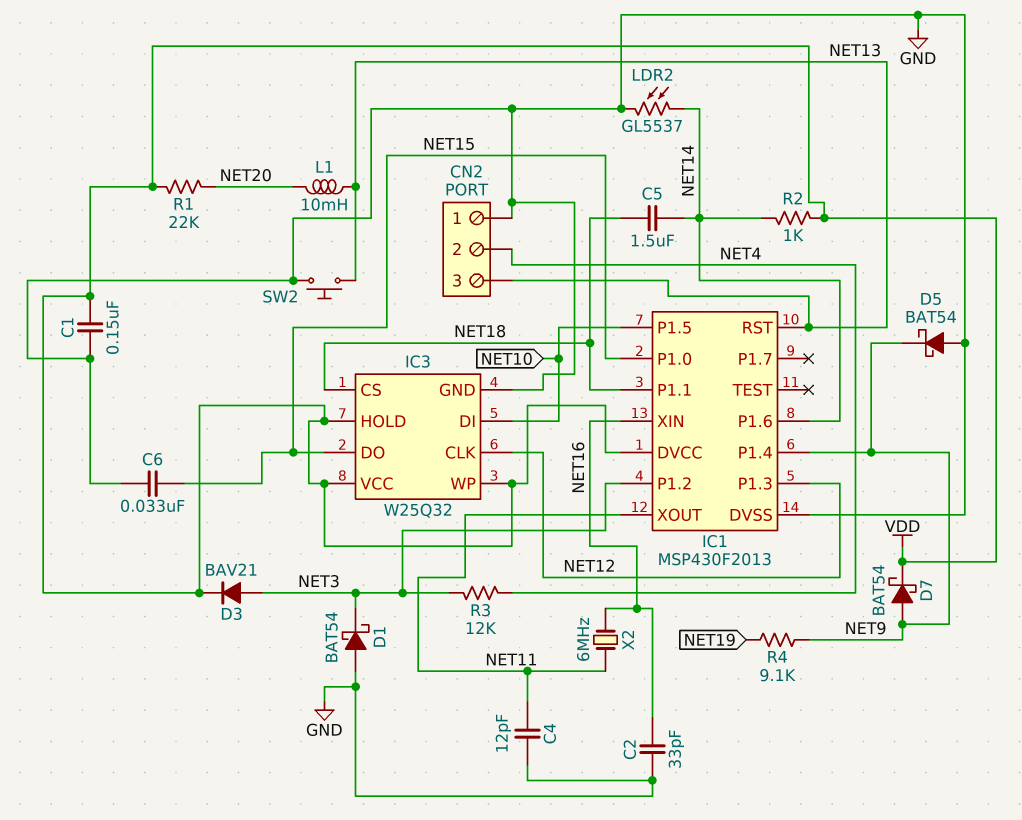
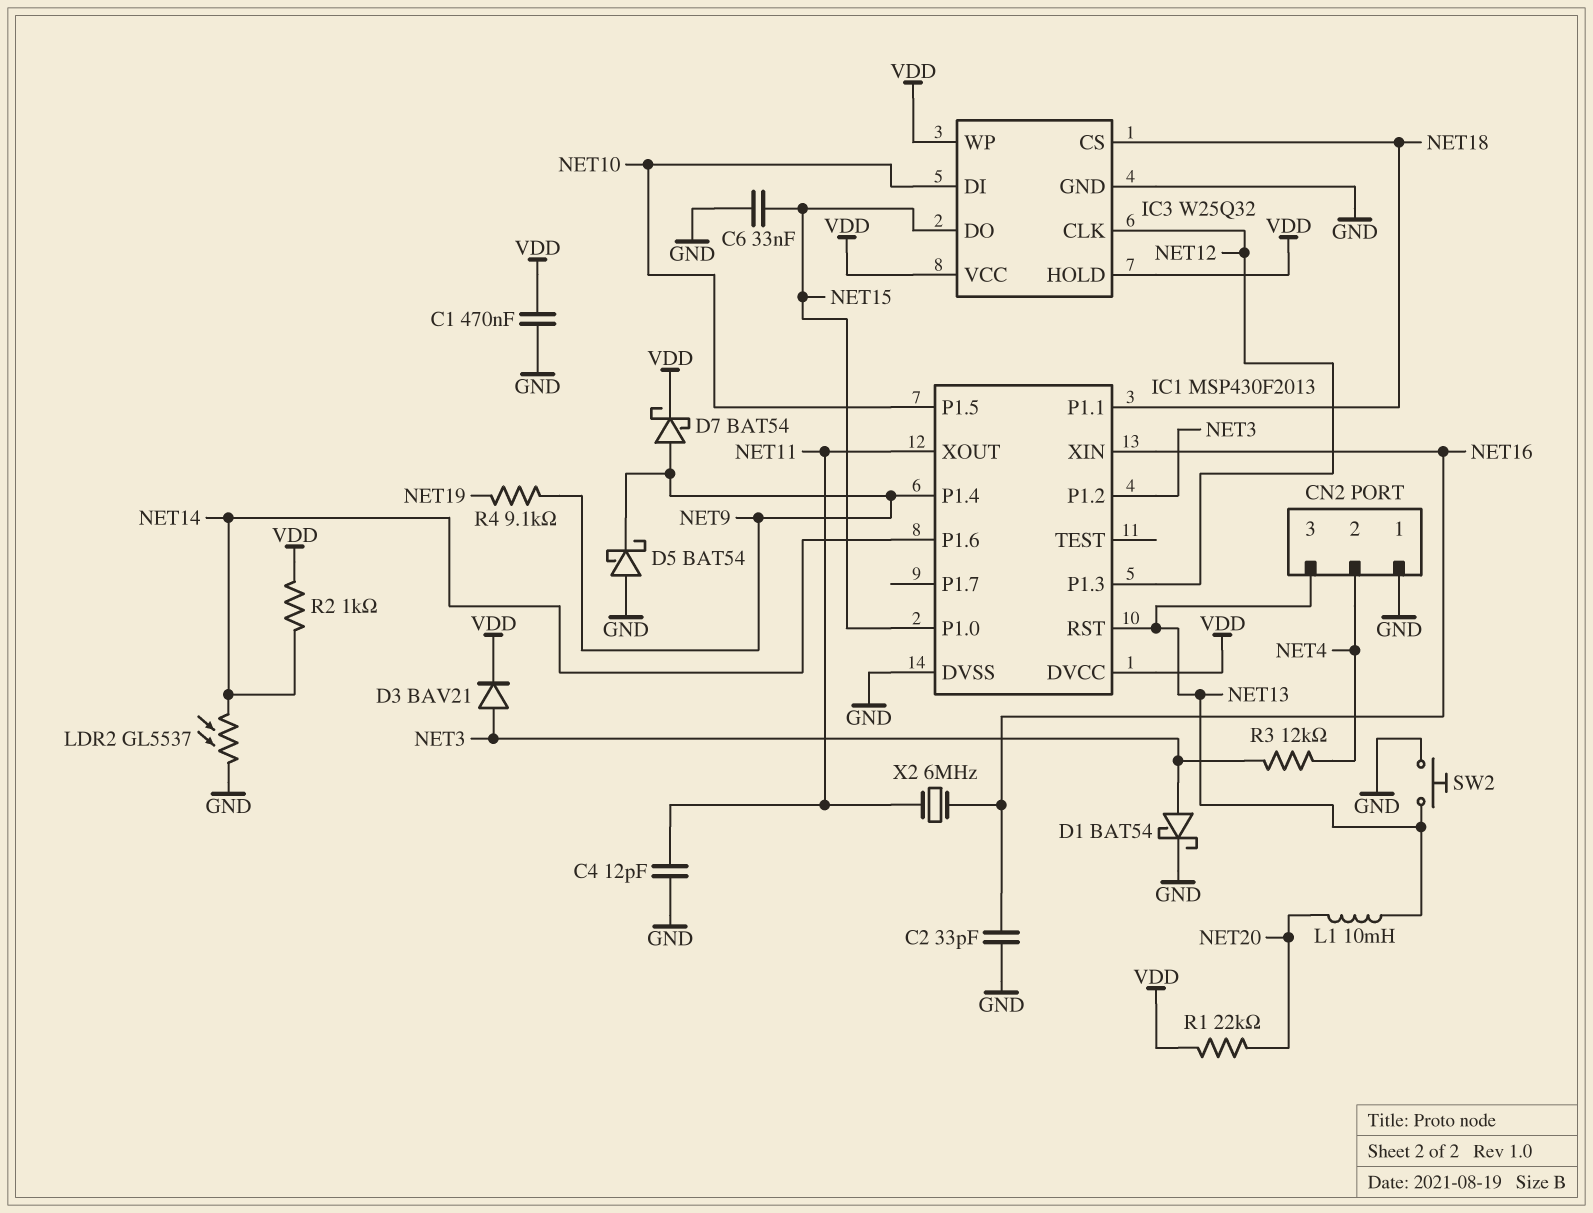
C1: 150nF (GND, VDD) -> 470nF (GND, VDD)
C5: 1.5uF (NET14, NET18) -> none
D1: schottky BAT54 (A GND, K NET3) -> schottky BAT54 (A NET3, K GND)

